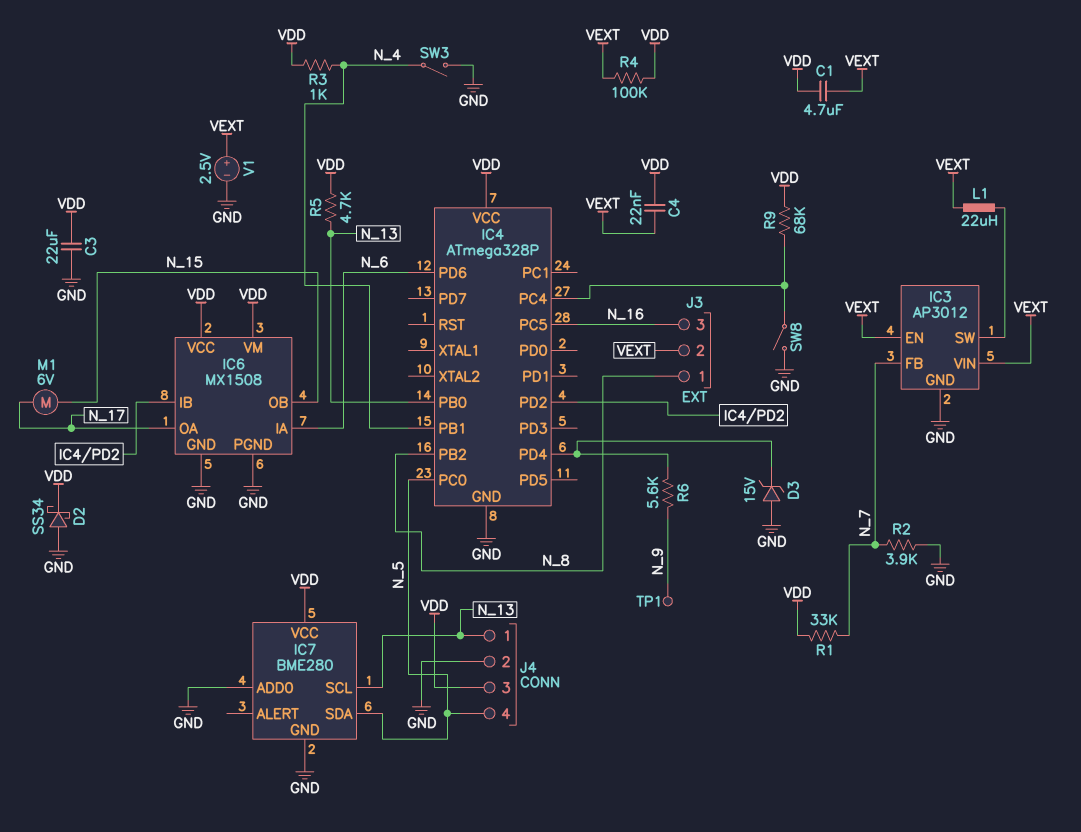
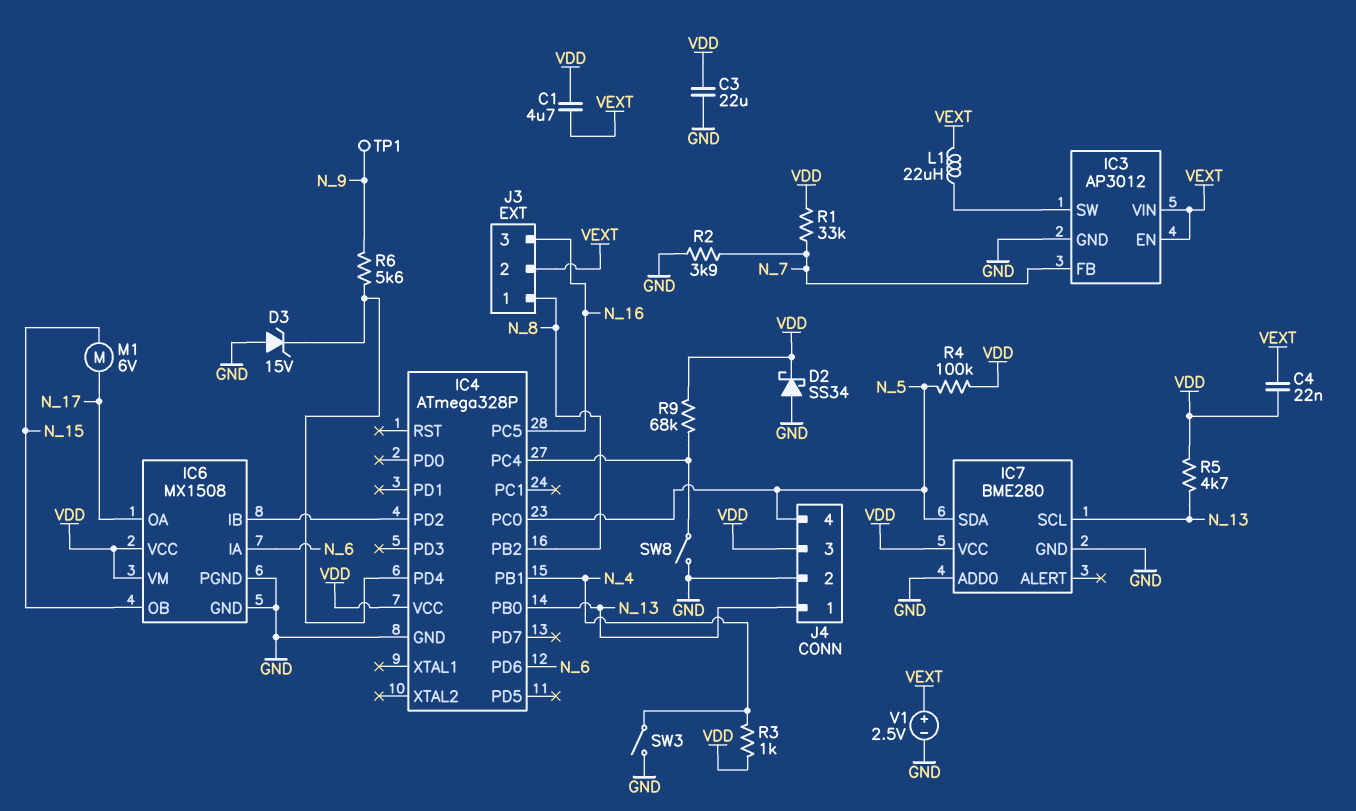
R4: 100k (VDD, VEXT) -> 100k (N_5, VDD)

